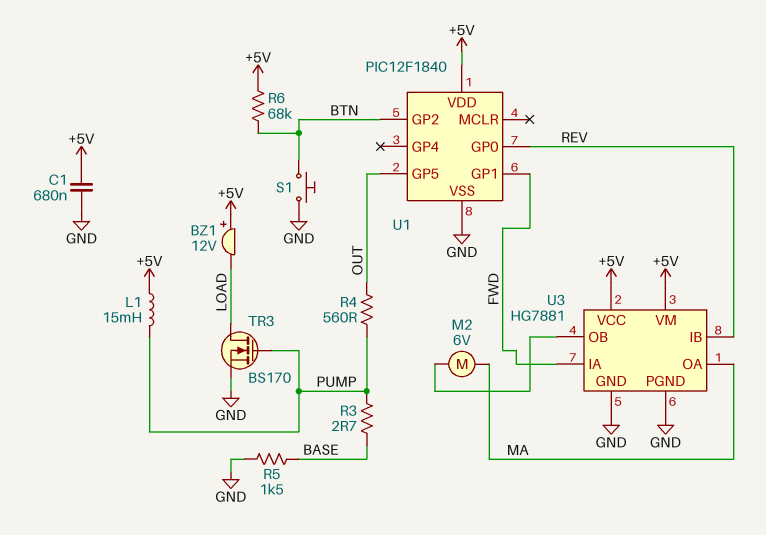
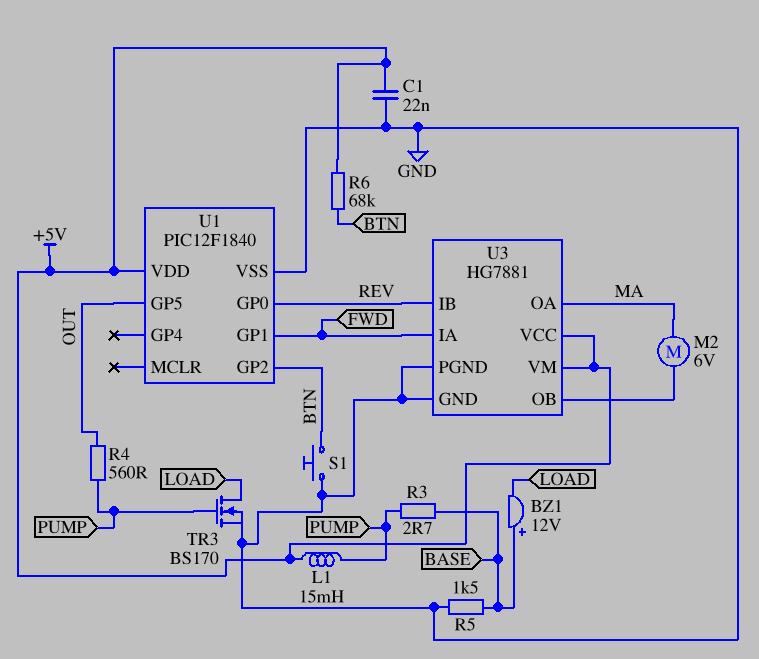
BZ1: buzzer 12V (plus +5V, minus LOAD) -> buzzer 12V (plus BASE, minus LOAD)
C1: 680nF (+5V, GND) -> 22nF (+5V, GND)

